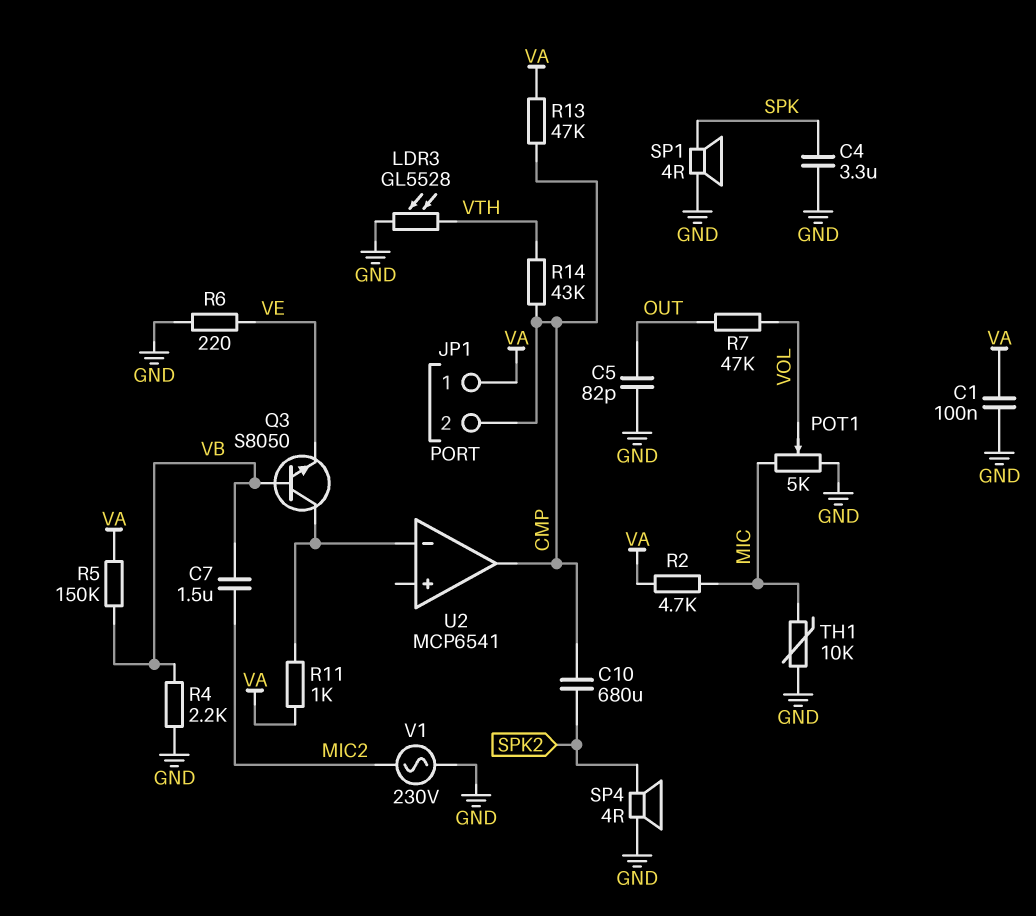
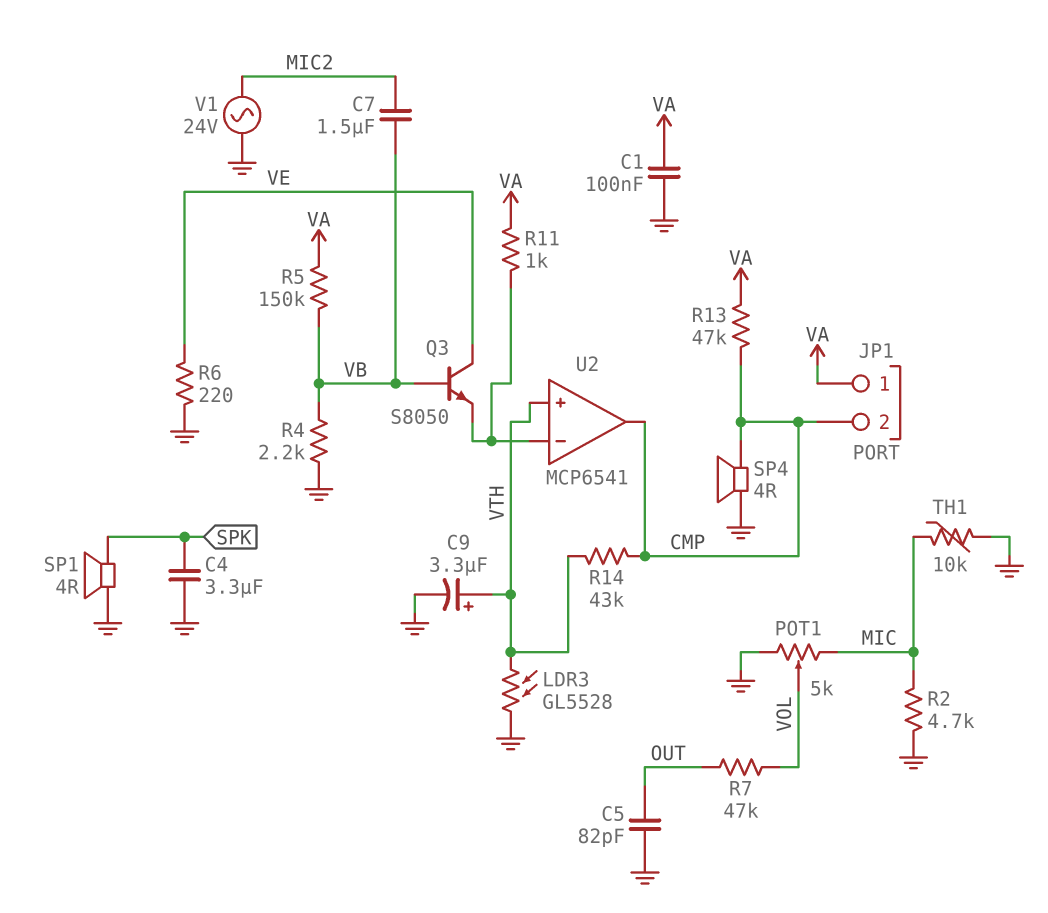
C9: none -> 3.3uF (plus VTH, minus GND)
C10: 680uF (CMP, SPK2) -> none
Q3: NPN S8050 (B VB, C U2/in-, E VE) -> NPN S8050 (B VB, C VE, E U2/in-)
R2: 4.7k (MIC, VA) -> 4.7k (GND, MIC)
SP4: speaker 4R (GND, SPK2) -> speaker 4R (CMP, GND)
U2 pin in+: none -> VTH
V1: AC 230V (GND, MIC2) -> AC 24V (GND, MIC2)

